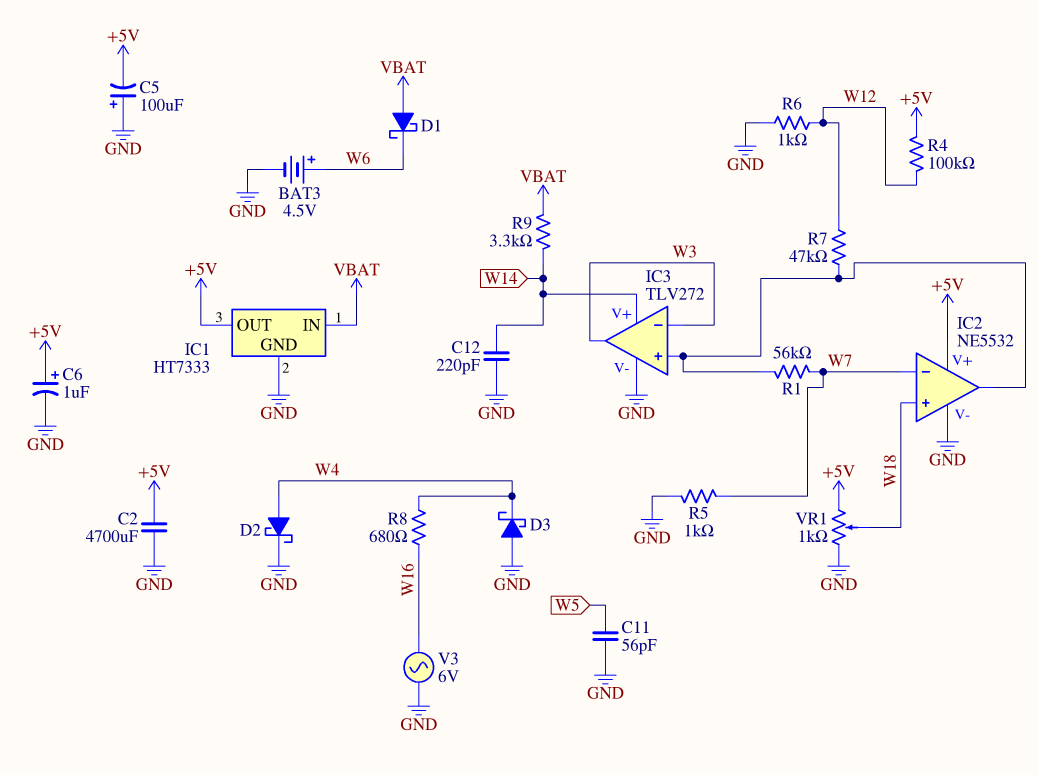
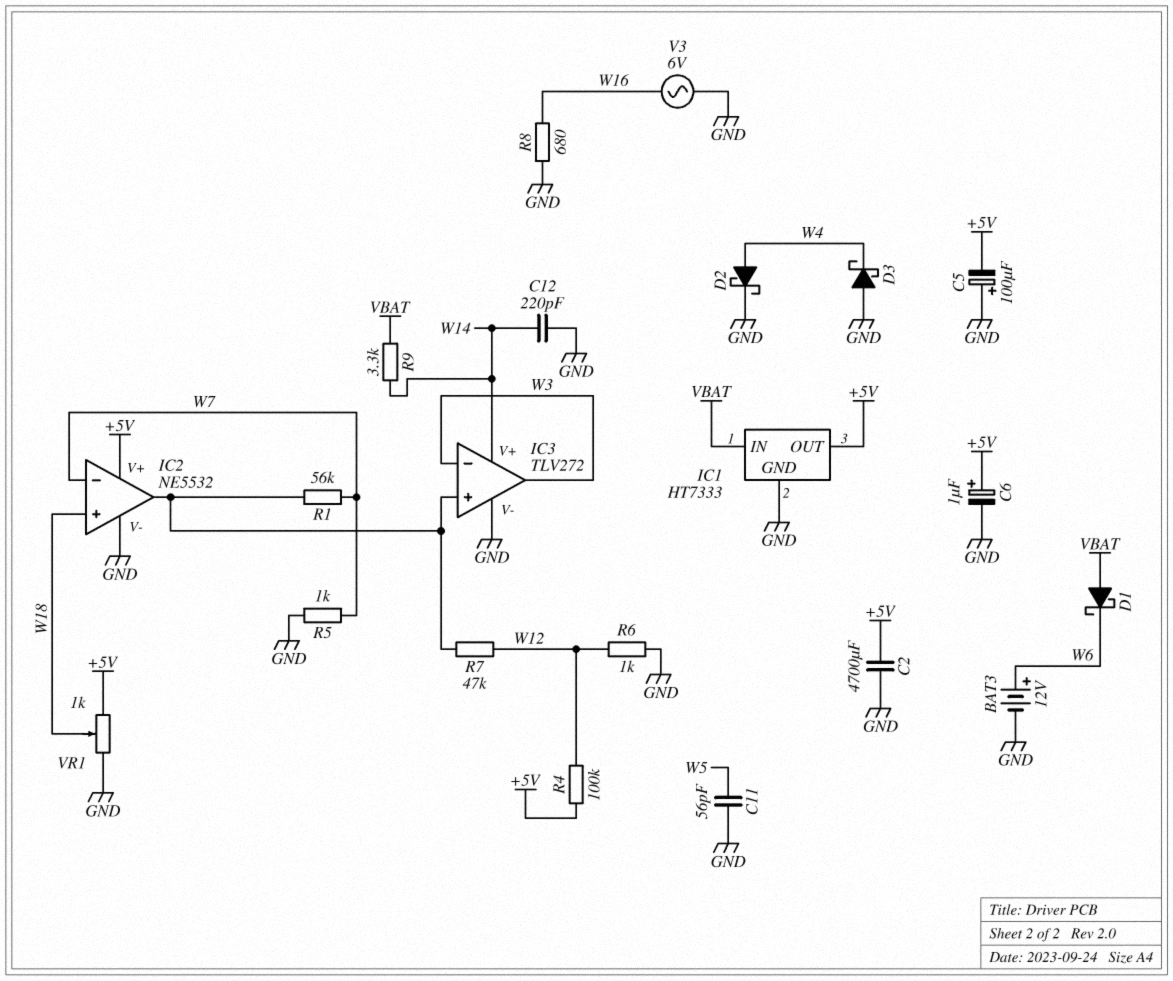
BAT3: 4.5V (plus W6, minus GND) -> 12V (plus W6, minus GND)
R8: 680 (W4, W16) -> 680 (GND, W16)

